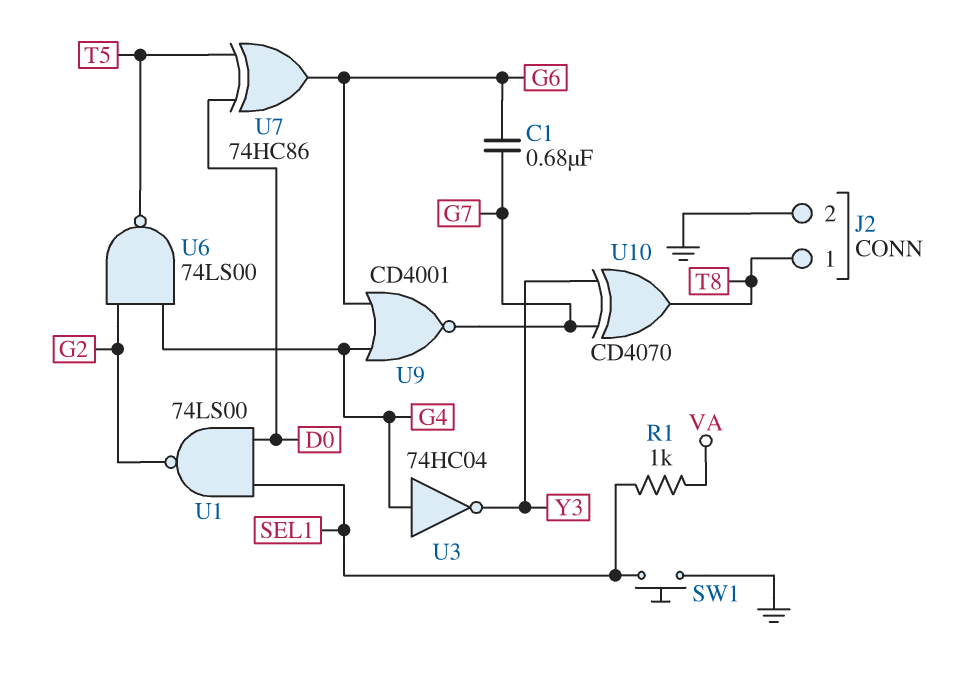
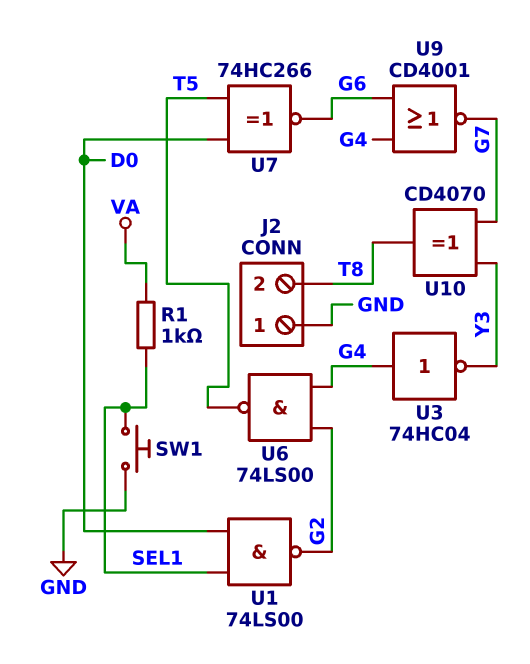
C1: 680nF (G6, G7) -> none
J2 pin 1: T8 -> GND
J2 pin 2: GND -> T8
U7: XOR 74HC86 (in D0, in T5, out G6) -> XNOR 74HC266 (in D0, in T5, out G6)

